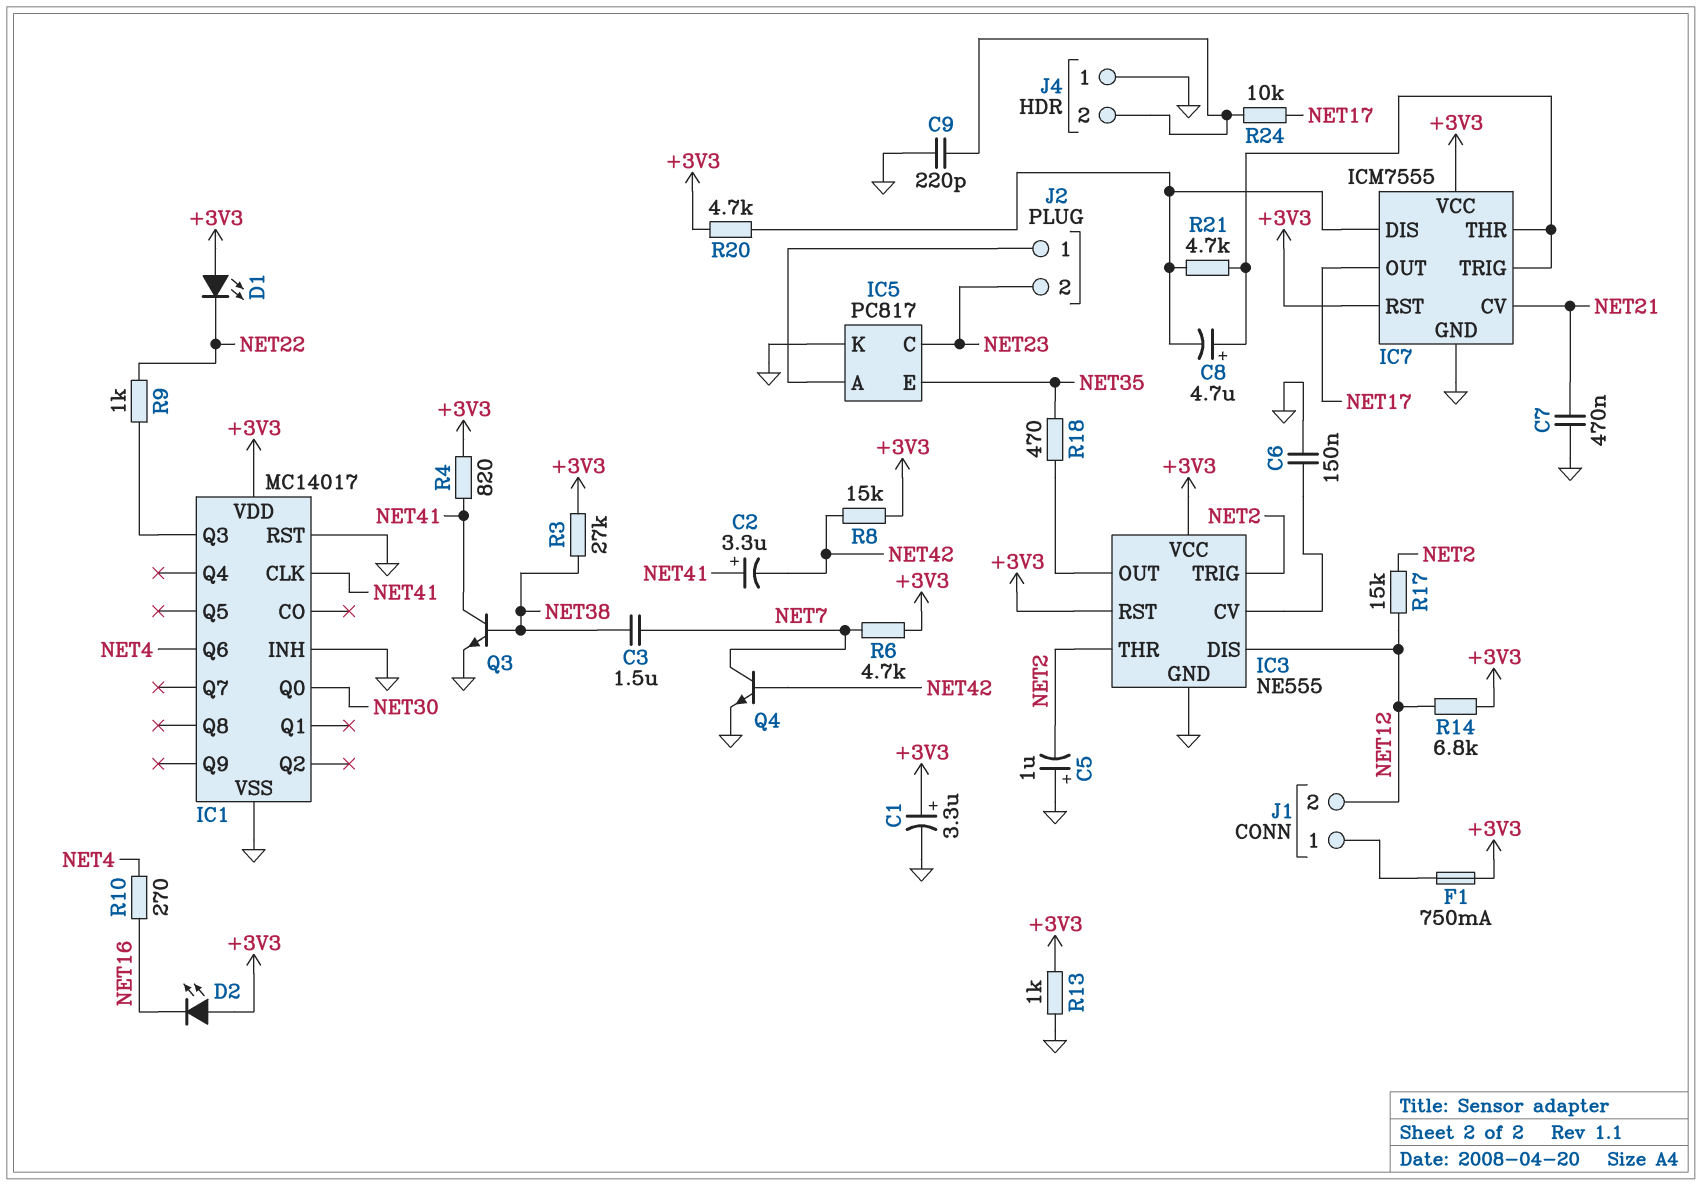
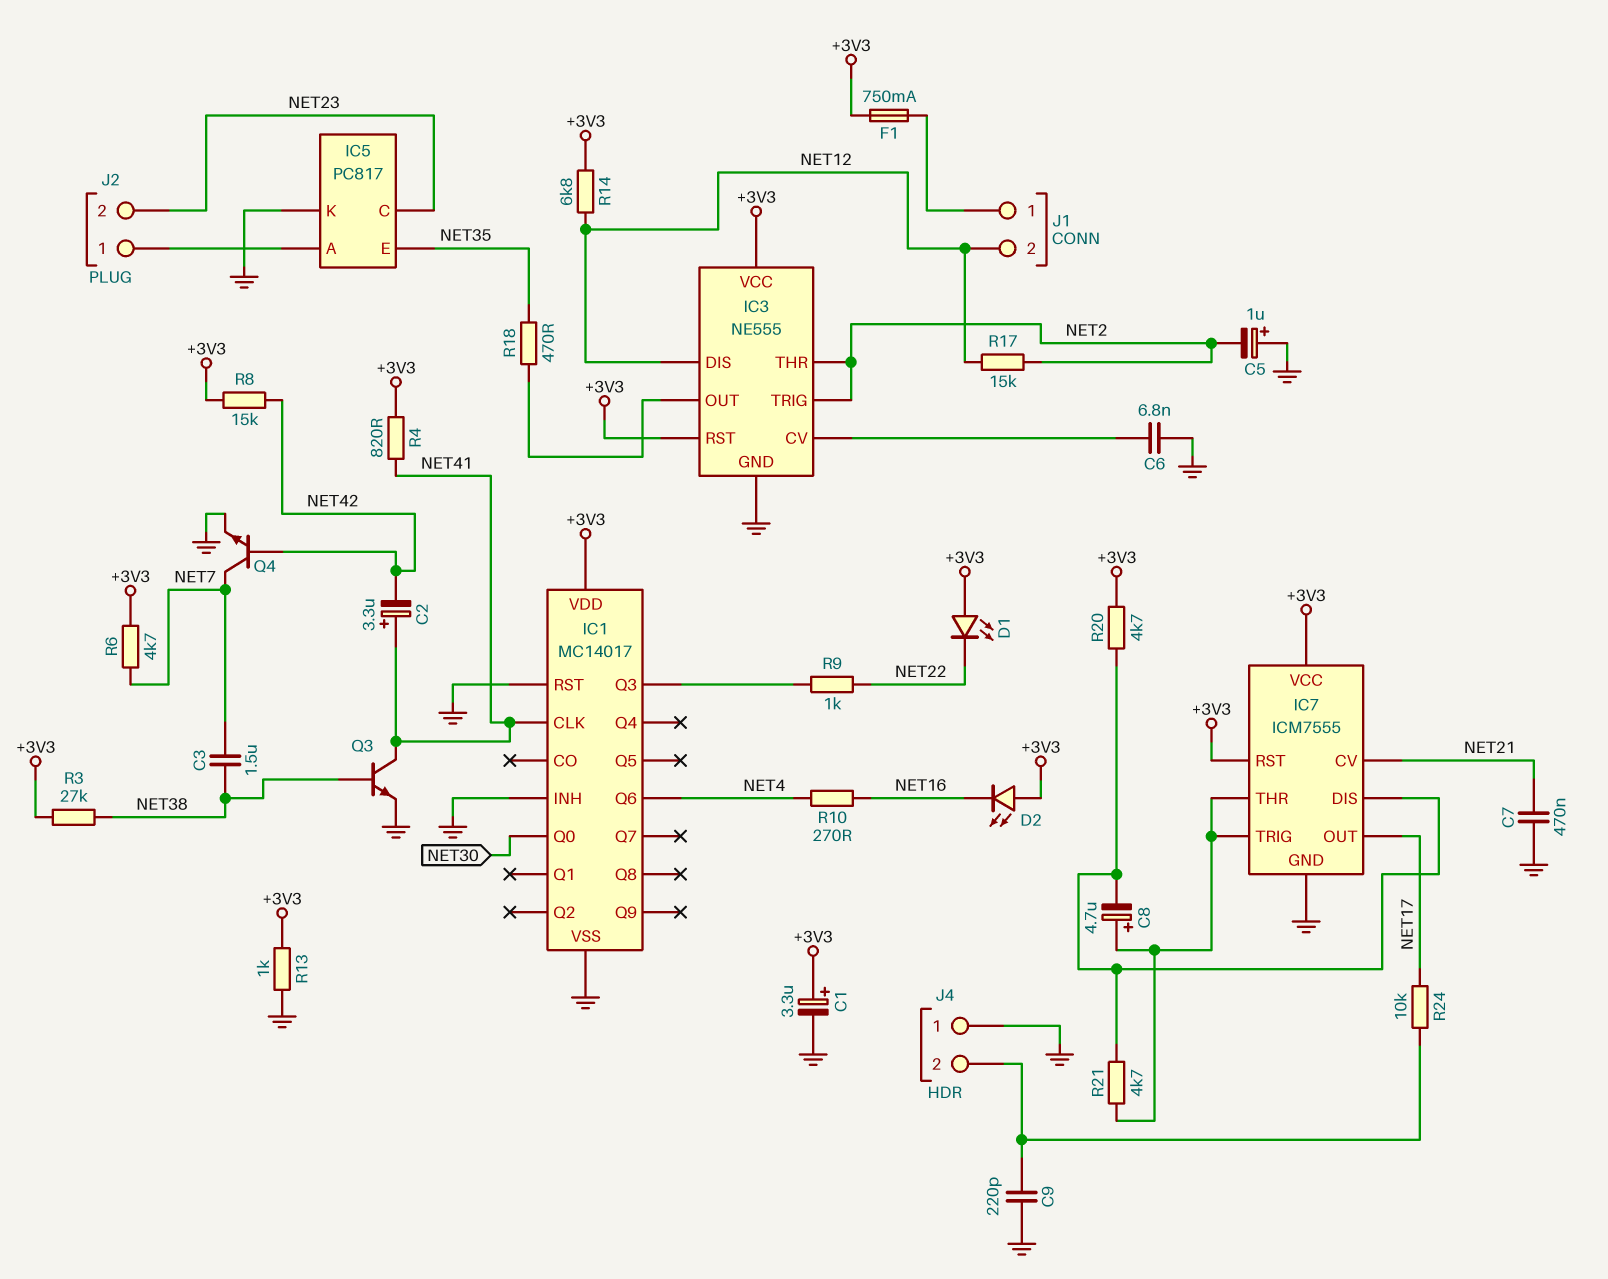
C6: 150nF (GND, IC3/CV) -> 6.8nF (GND, IC3/CV)

